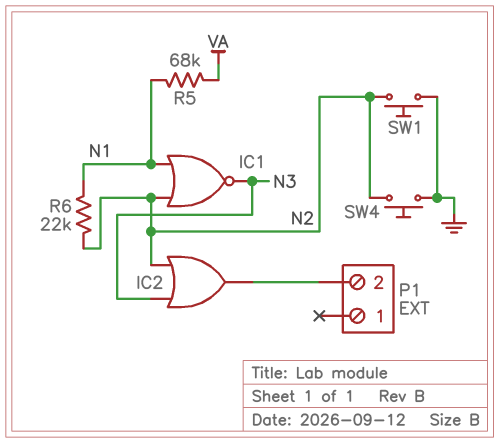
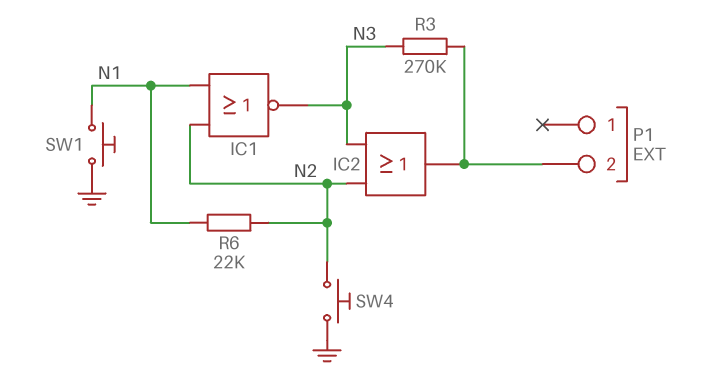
R3: none -> 270k (N3, P1/2)
R5: 68k (N1, VA) -> none
SW1: button (GND, N2) -> button (GND, N1)

